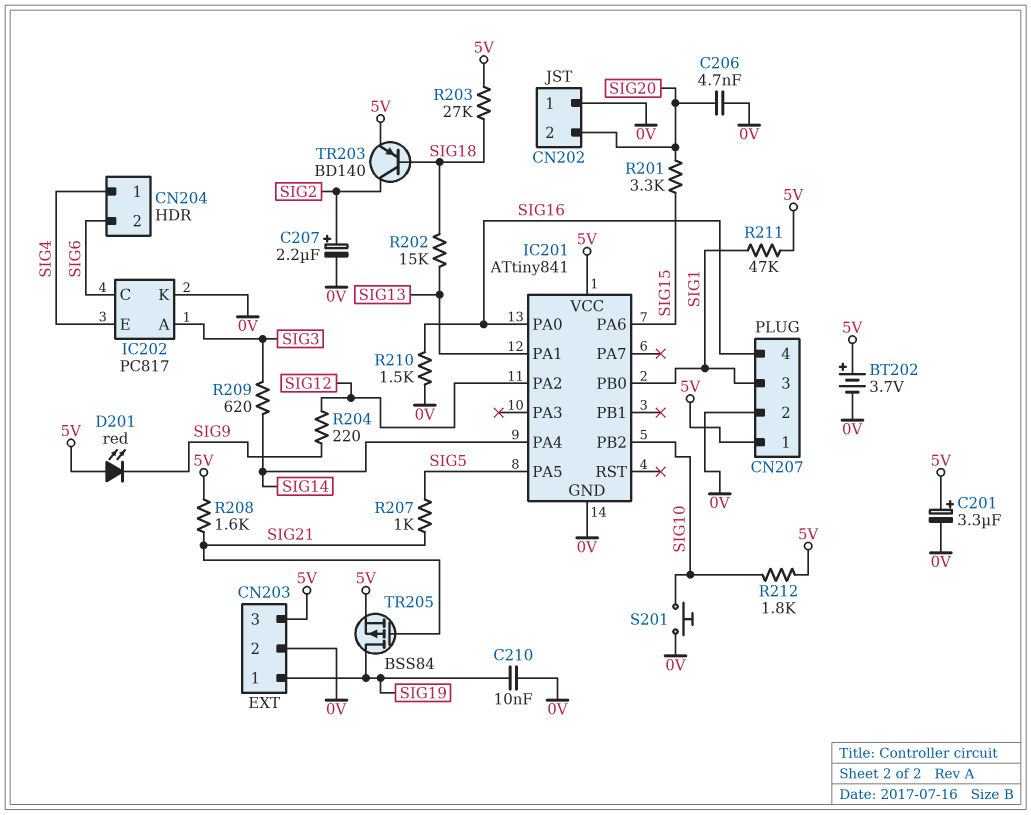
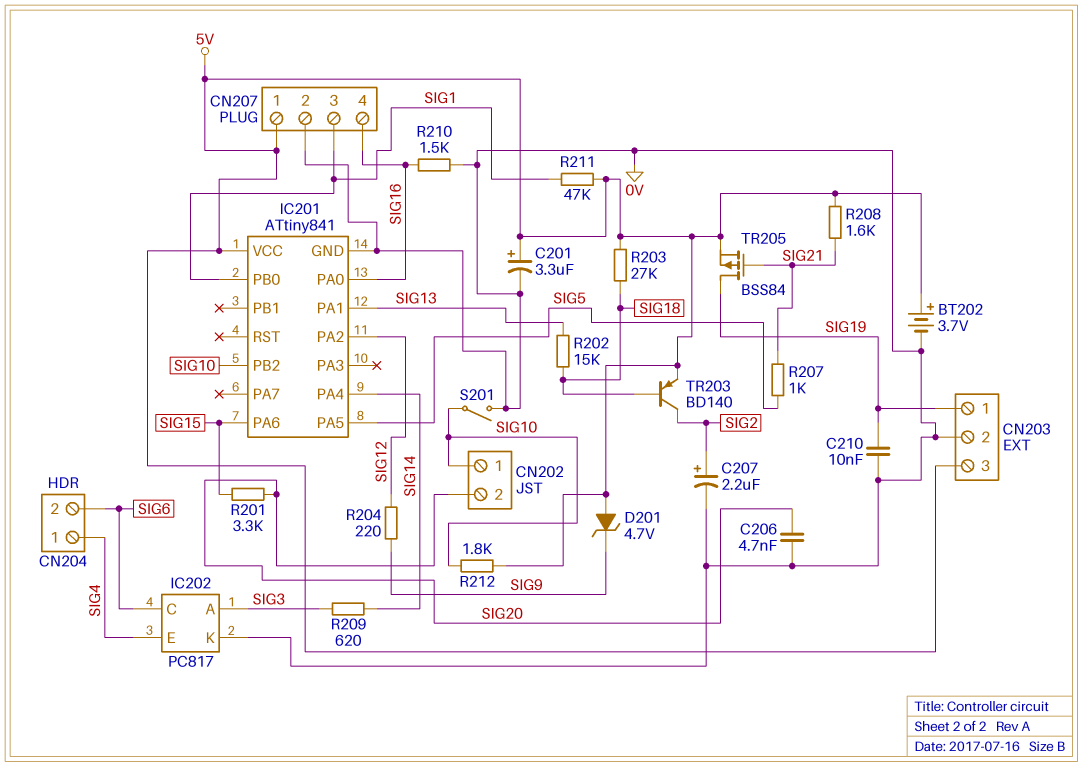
CN202 pin 1: 0V -> SIG10
D201: LED red (A 5V, K SIG9) -> zener 4.7V (A 5V, K SIG9)
S201: button (0V, SIG10) -> switch (0V, SIG10)

